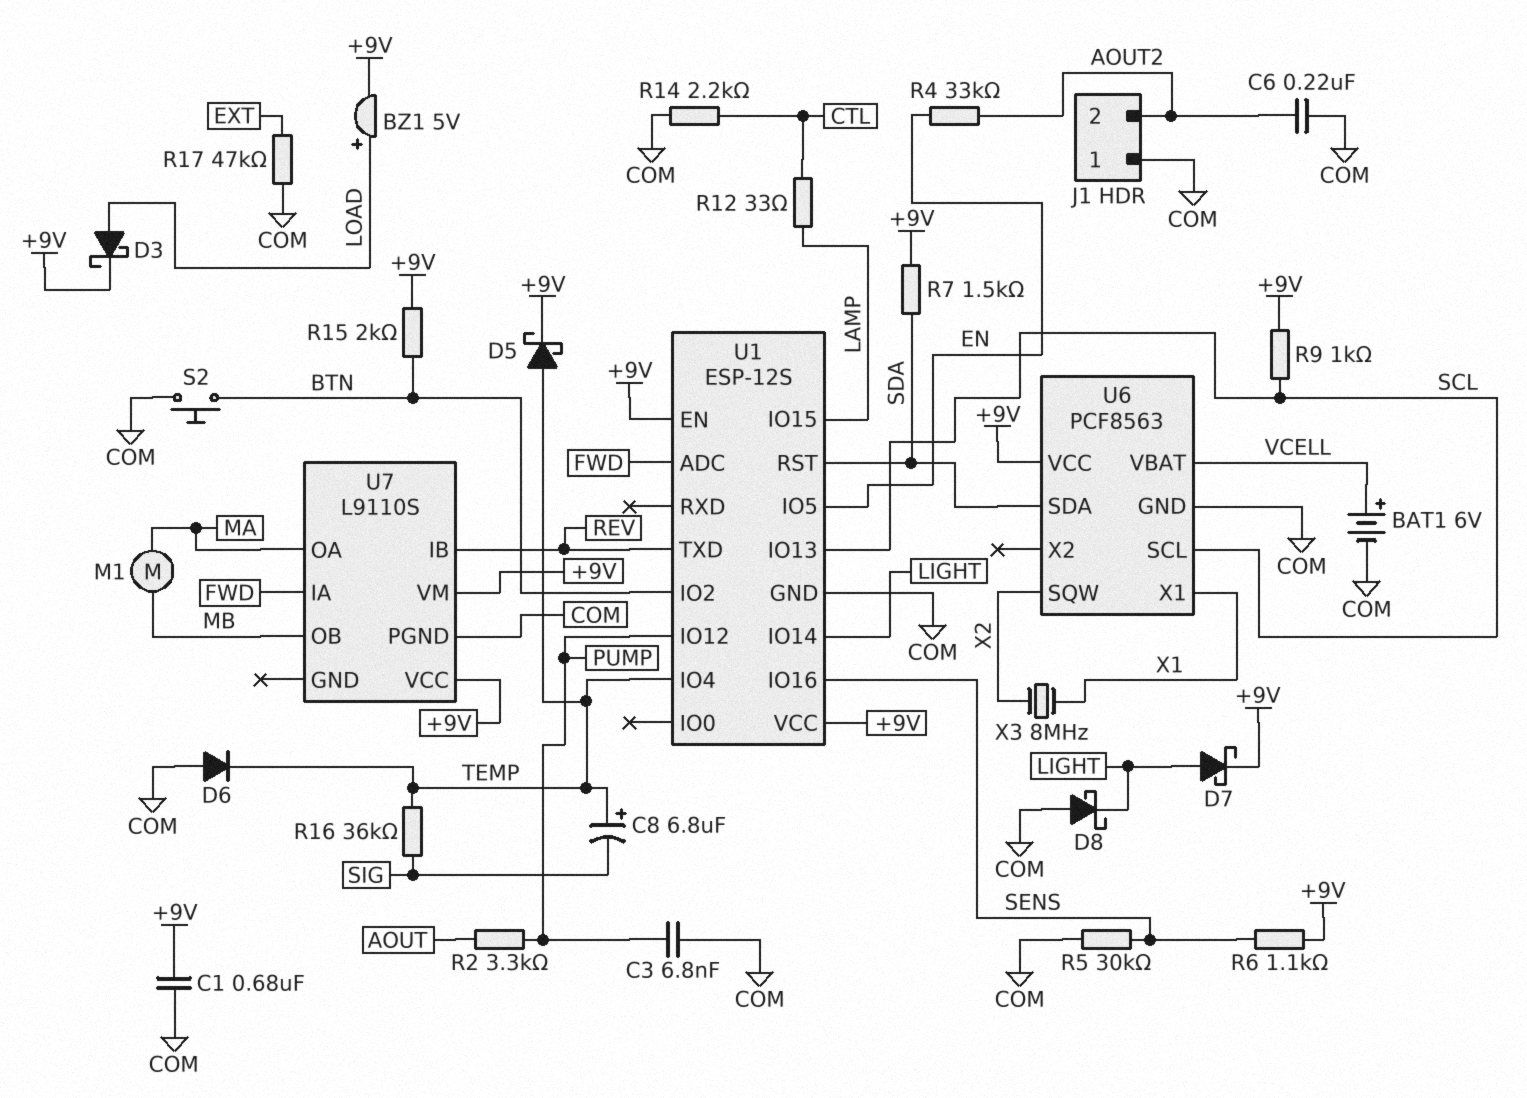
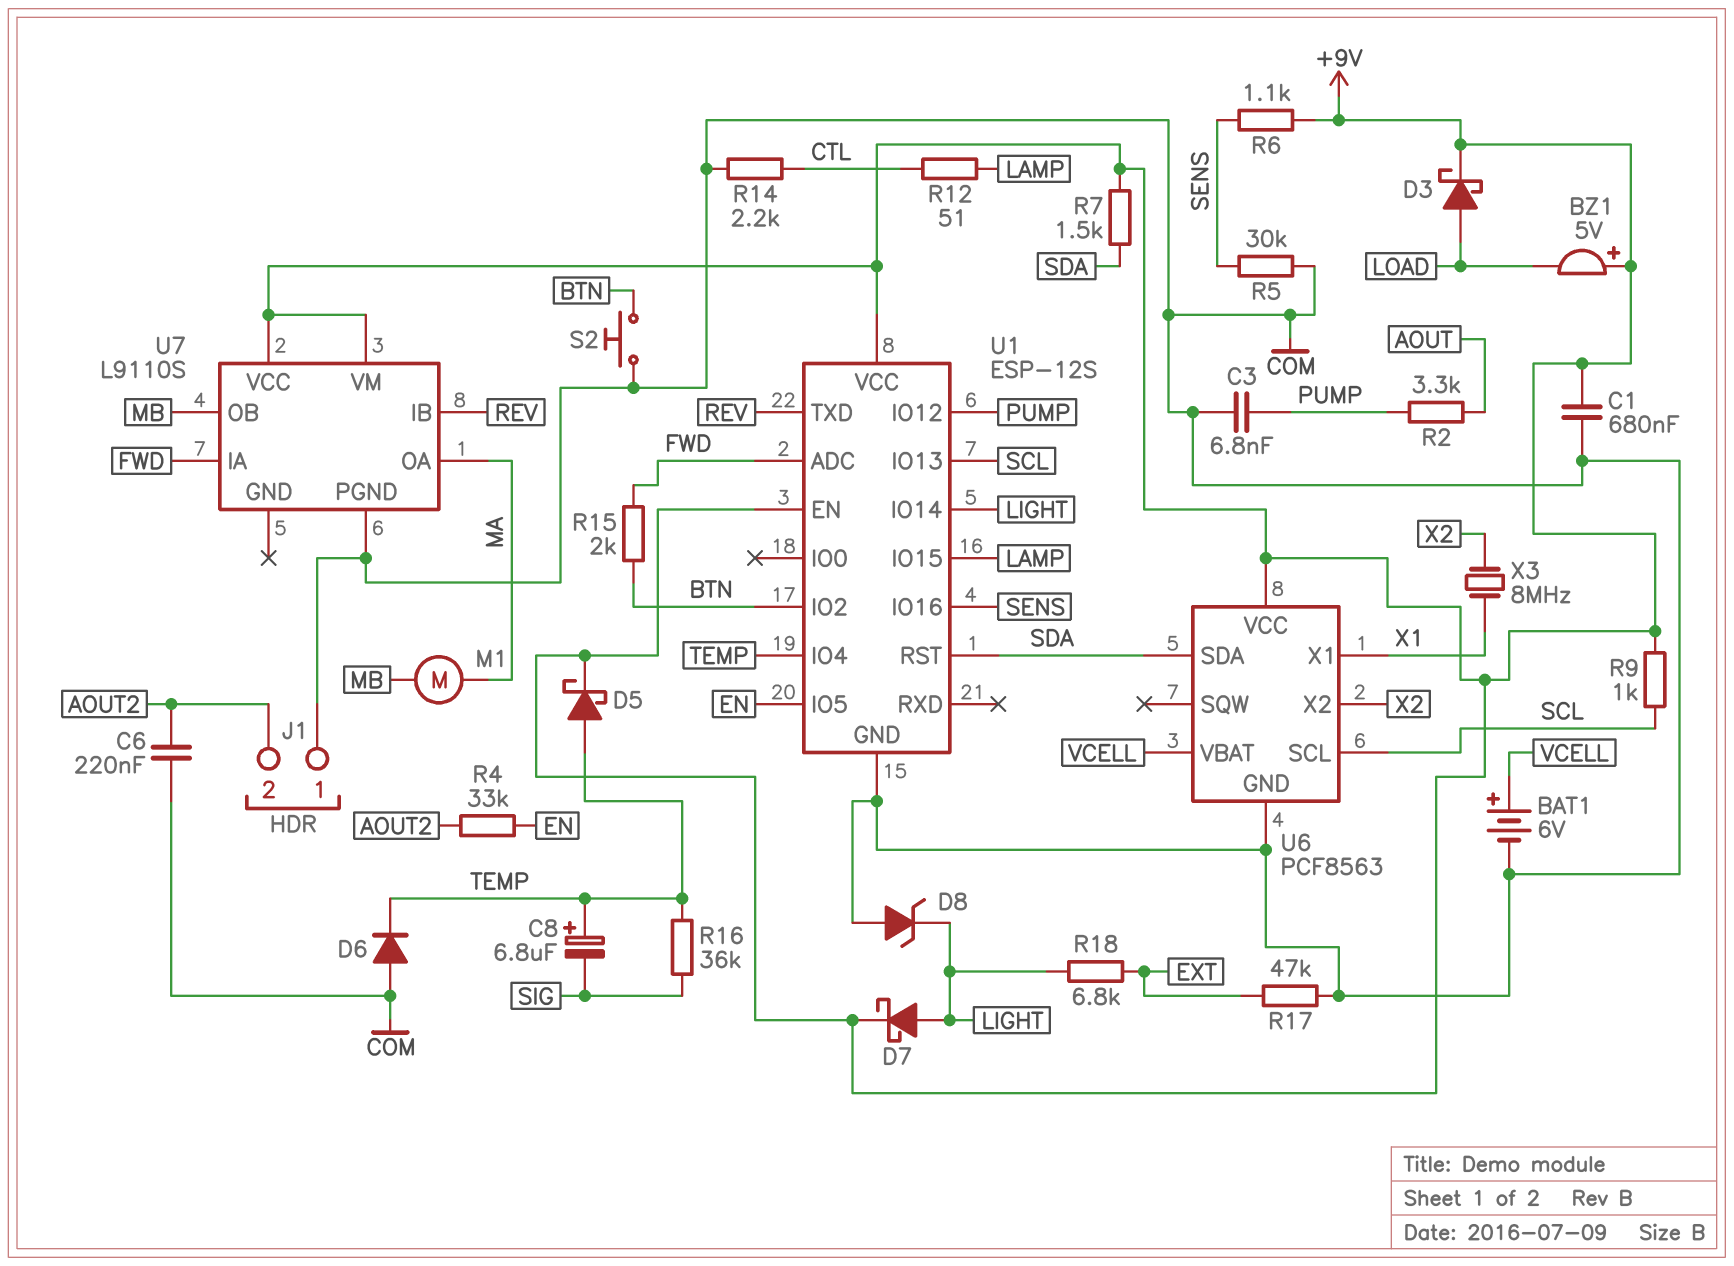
BZ1: buzzer 5V (plus LOAD, minus +9V) -> buzzer 5V (plus +9V, minus LOAD)
D8: schottky (A COM, K LIGHT) -> zener (A COM, K LIGHT)
R12: 33 (CTL, LAMP) -> 51 (CTL, LAMP)
R15: 2k (+9V, BTN) -> 2k (BTN, FWD)
R18: none -> 6.8k (EXT, LIGHT)
U6 pin SQW: X2 -> none
U6 pin X2: none -> X2

